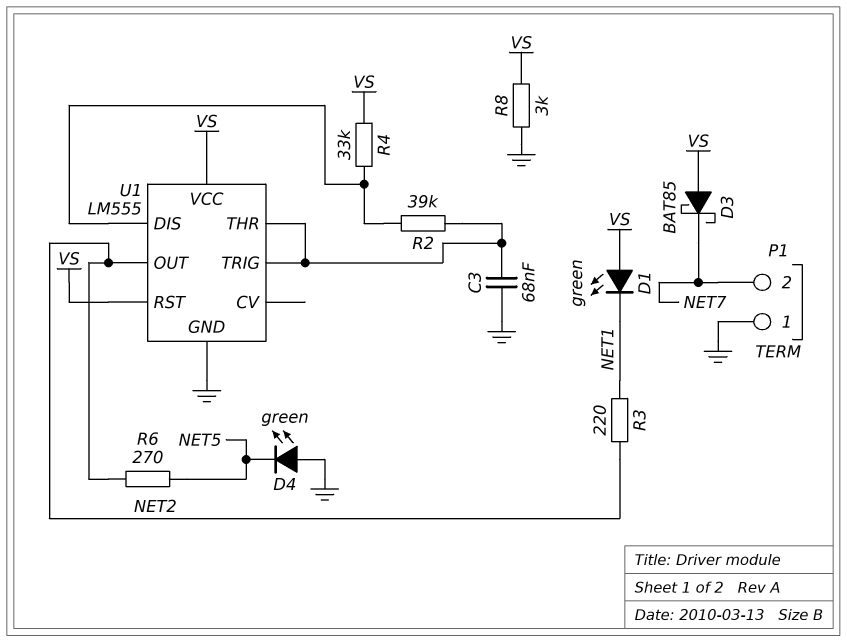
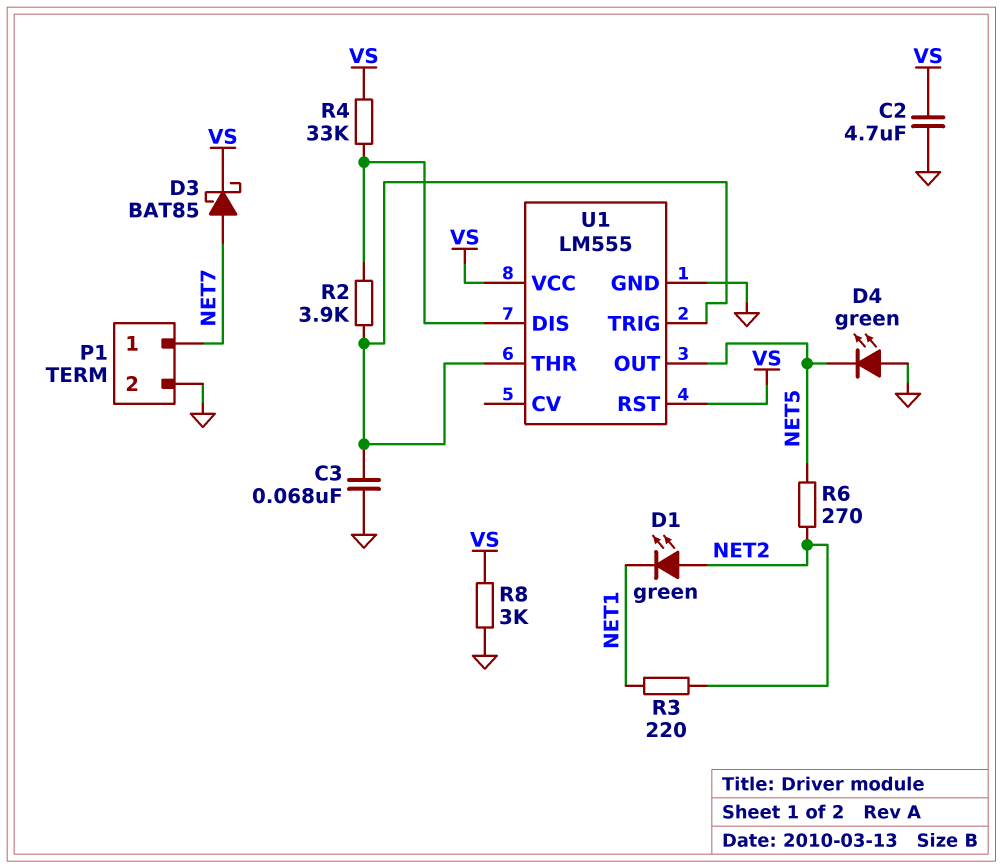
C2: none -> 4.7uF (GND, VS)
D1: LED green (A VS, K NET1) -> LED green (A NET2, K NET1)
D3: schottky BAT85 (A VS, K NET7) -> schottky BAT85 (A NET7, K VS)
P1 pin 1: GND -> NET7
P1 pin 2: NET7 -> GND
R2: 39k (U1/DIS, U1/THR) -> 3.9k (U1/DIS, U1/THR)
U1 pin OUT: NET2 -> NET5

